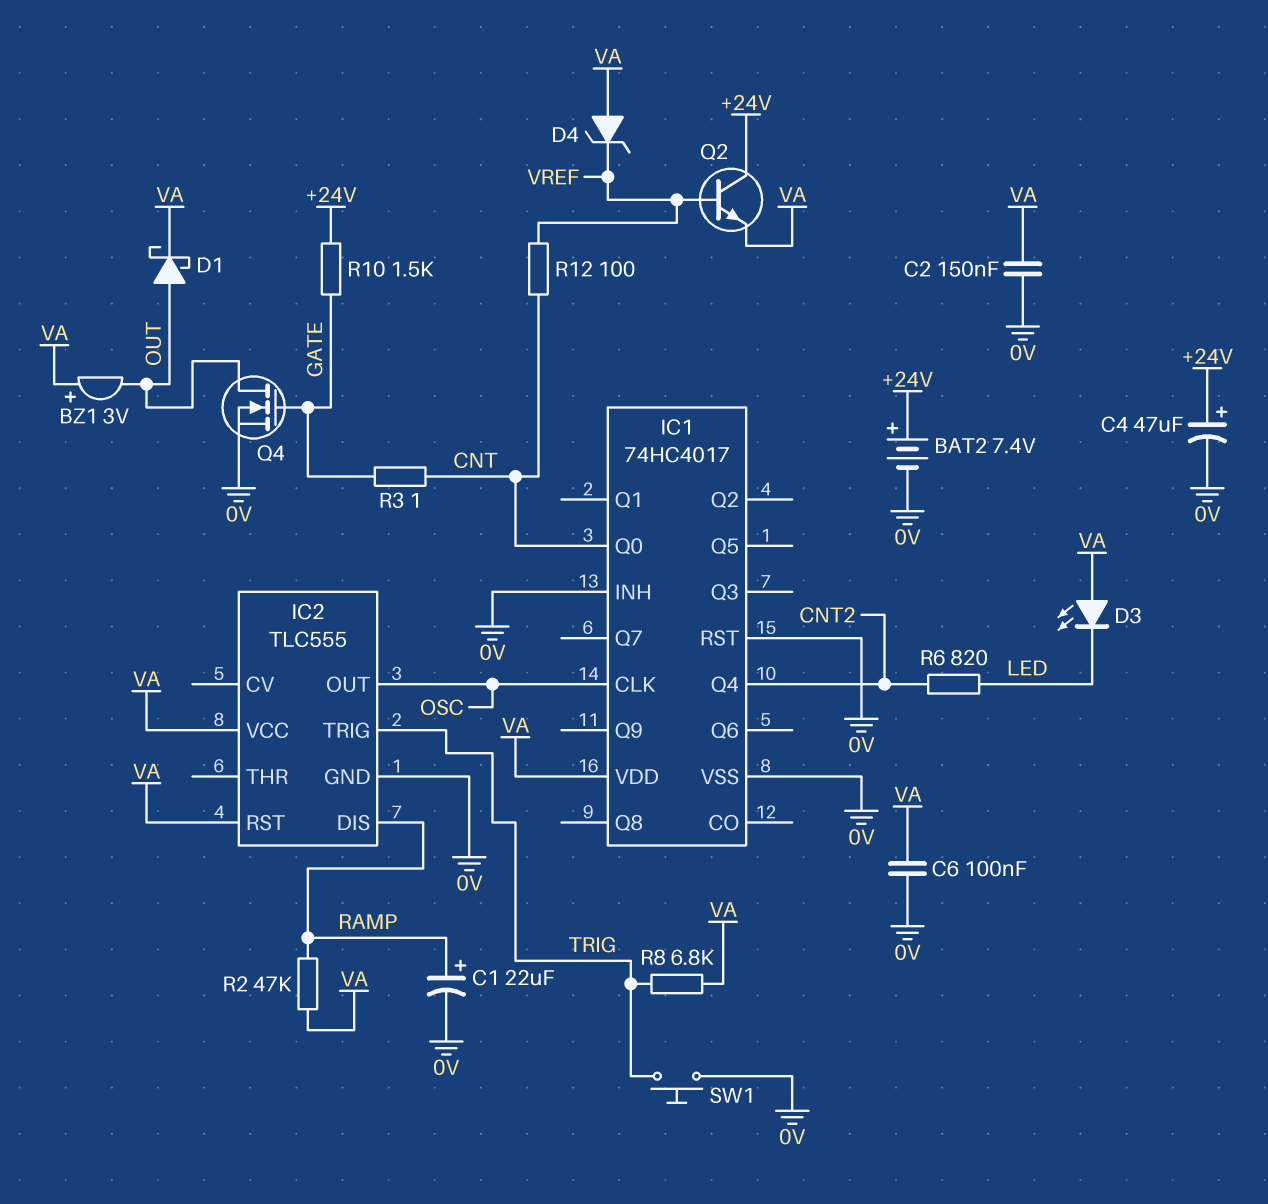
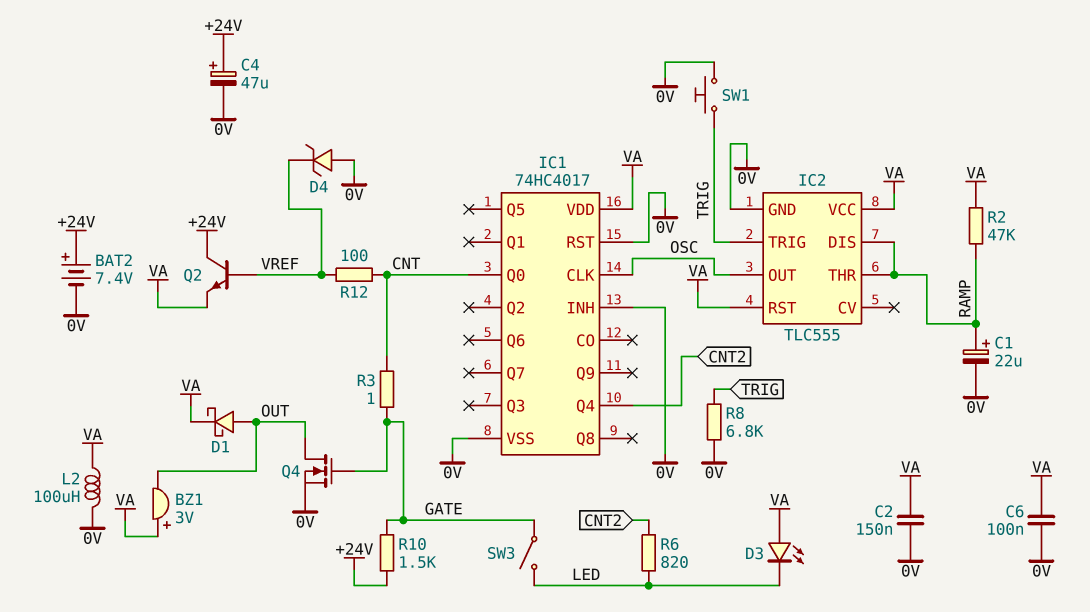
D4: zener (A VA, K VREF) -> zener (A 0V, K VREF)
IC2 pin THR: none -> RAMP
L2: none -> 100uH (0V, VA)
R8: 6.8k (TRIG, VA) -> 6.8k (0V, TRIG)
SW3: none -> switch (GATE, LED)

